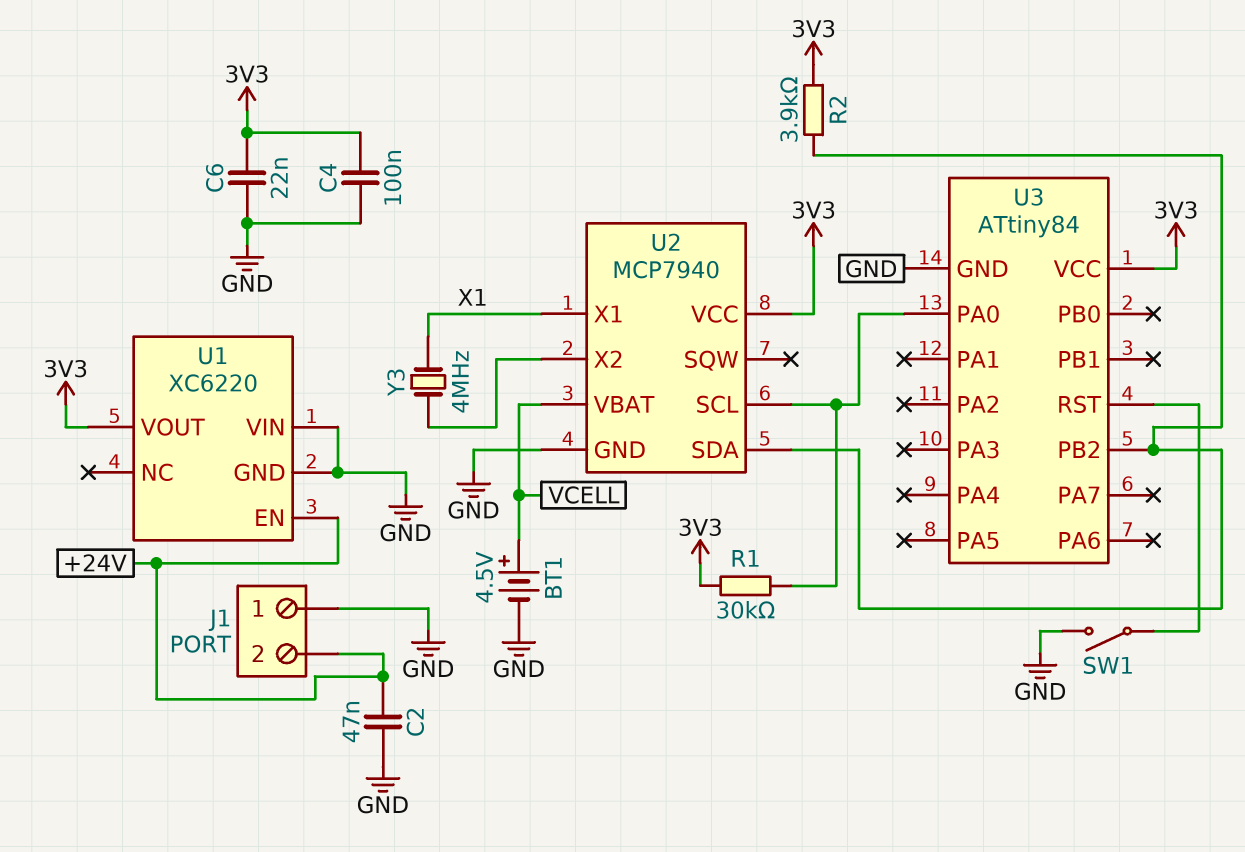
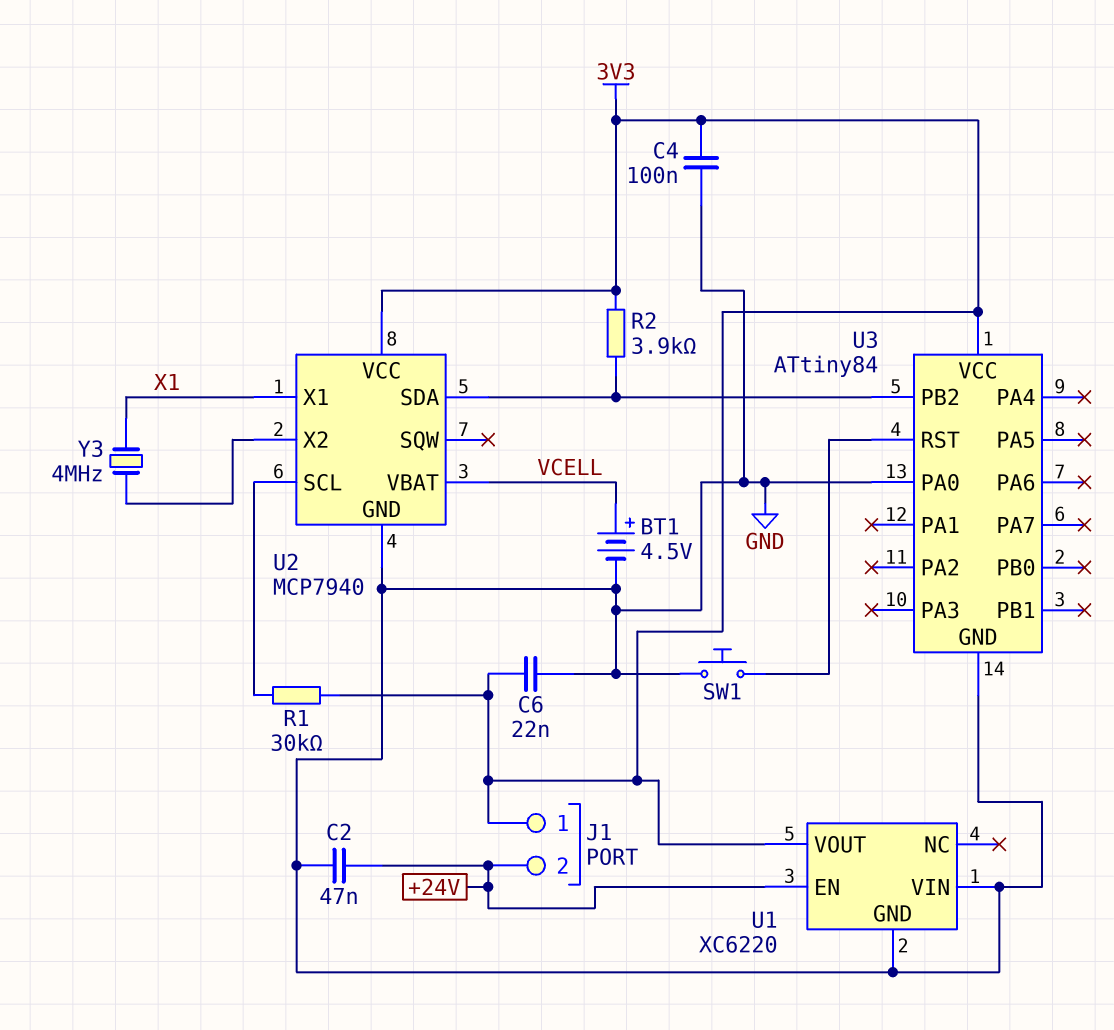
J1 pin 1: GND -> 3V3
SW1: switch (GND, U3/RST) -> button (GND, U3/RST)
U3 pin PA0: U2/SCL -> GND

